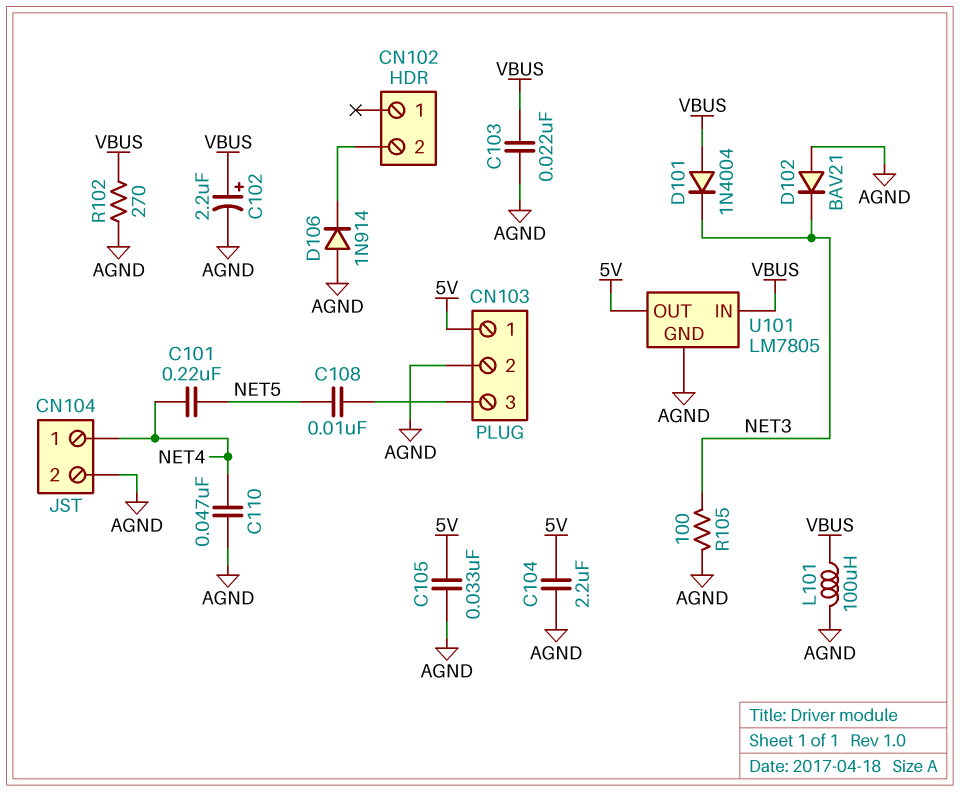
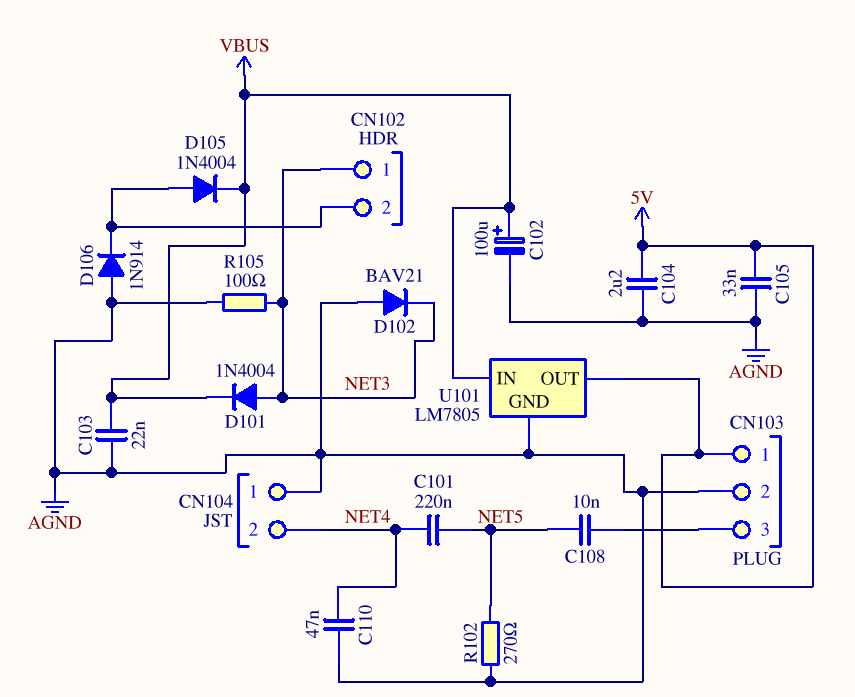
C102: 2.2uF (plus VBUS, minus AGND) -> 100uF (plus VBUS, minus AGND)
CN102 pin 1: none -> NET3
CN104 pin 1: NET4 -> AGND
CN104 pin 2: AGND -> NET4
D101: diode 1N4004 (A VBUS, K NET3) -> diode 1N4004 (A NET3, K VBUS)
D105: none -> diode 1N4004 (A CN102/2, K VBUS)
L101: 100uH (AGND, VBUS) -> none
R102: 270 (AGND, VBUS) -> 270 (AGND, NET5)

